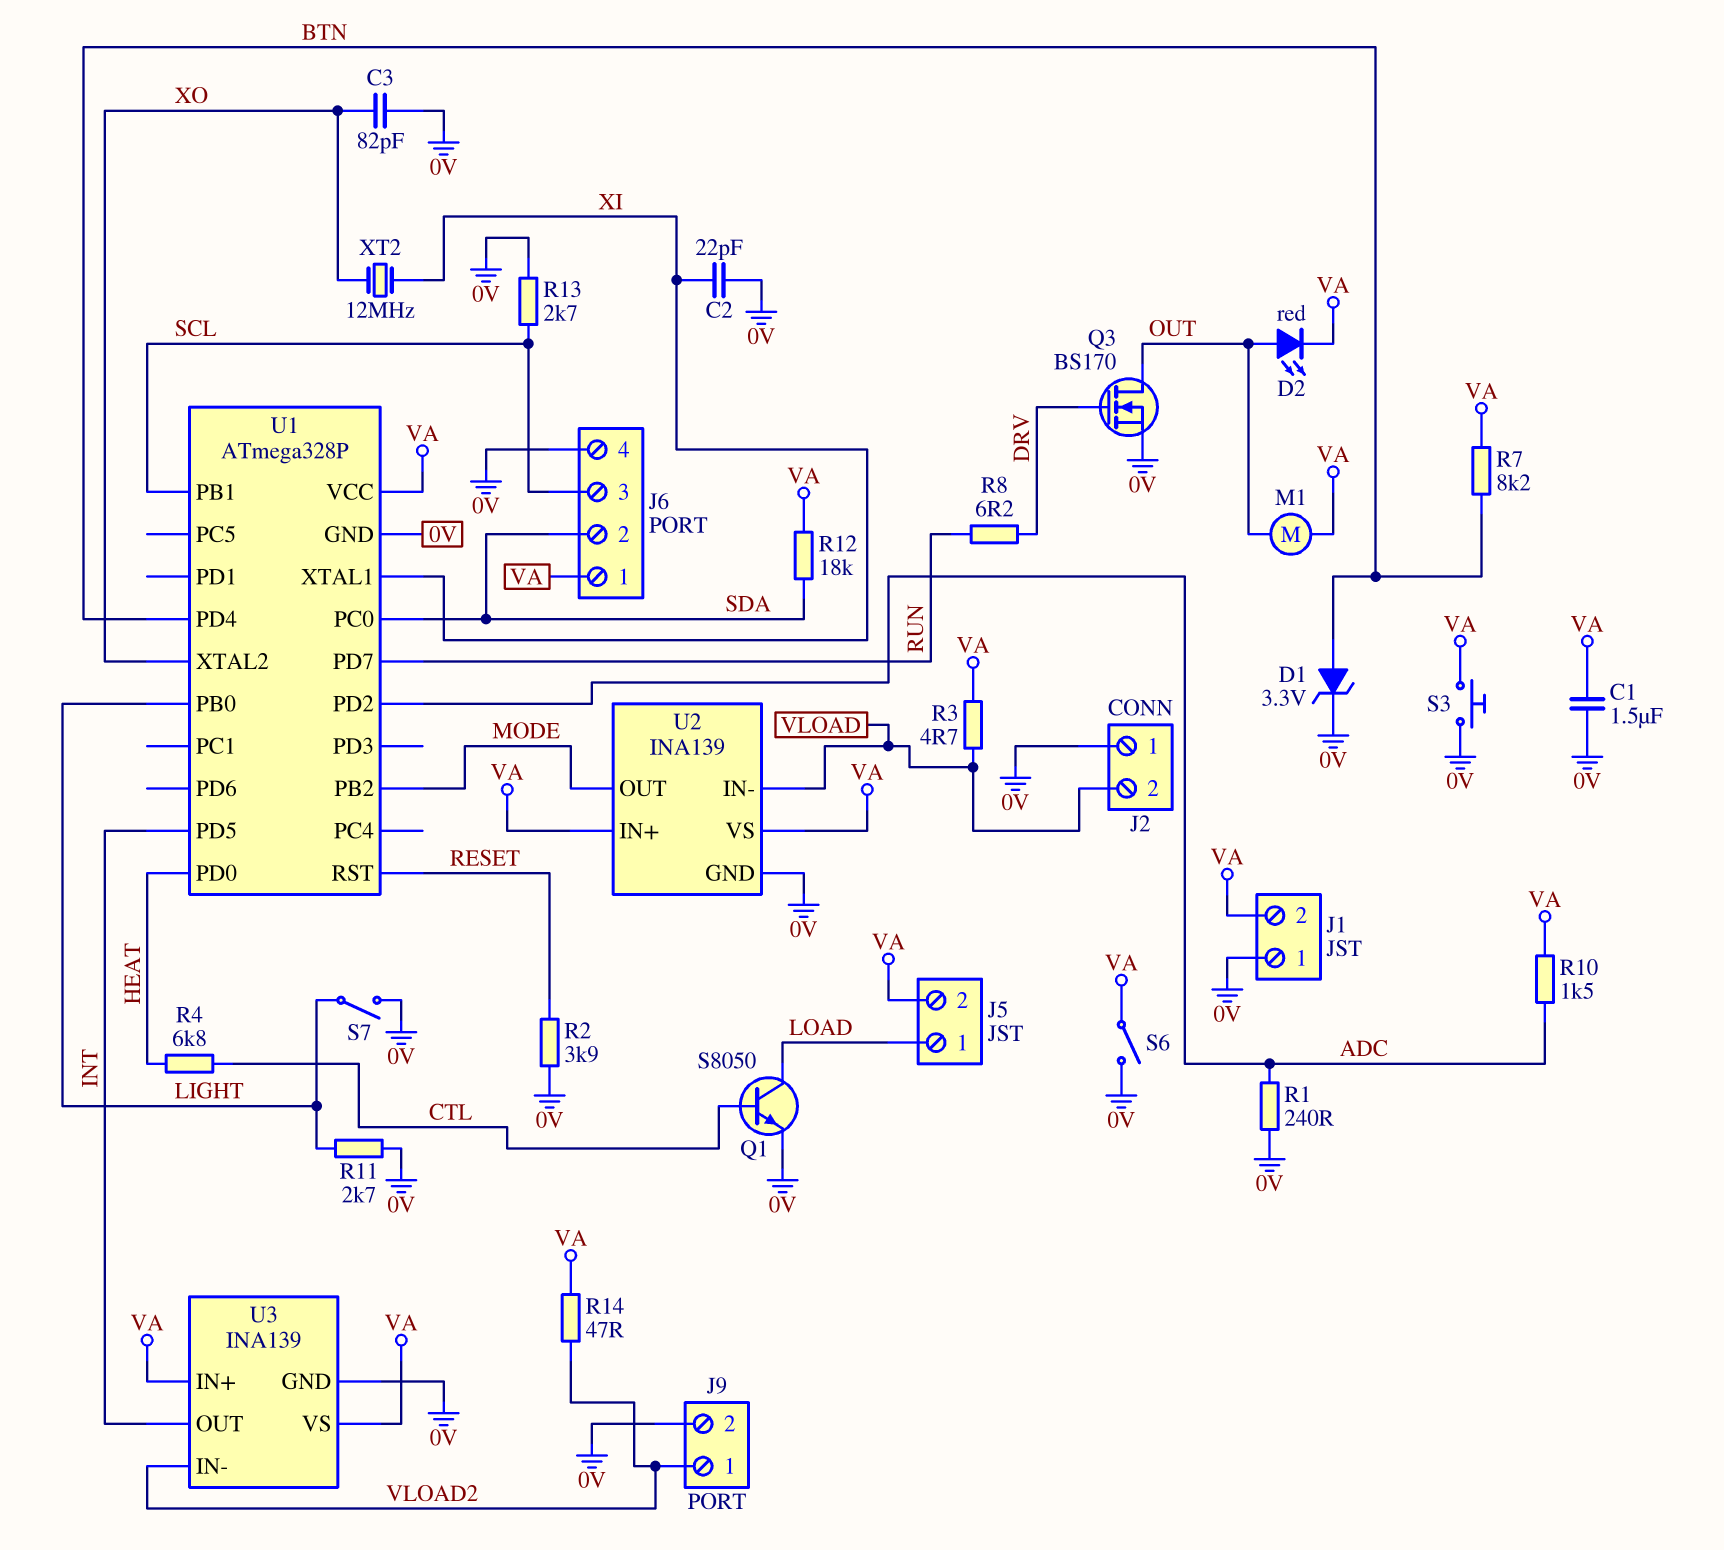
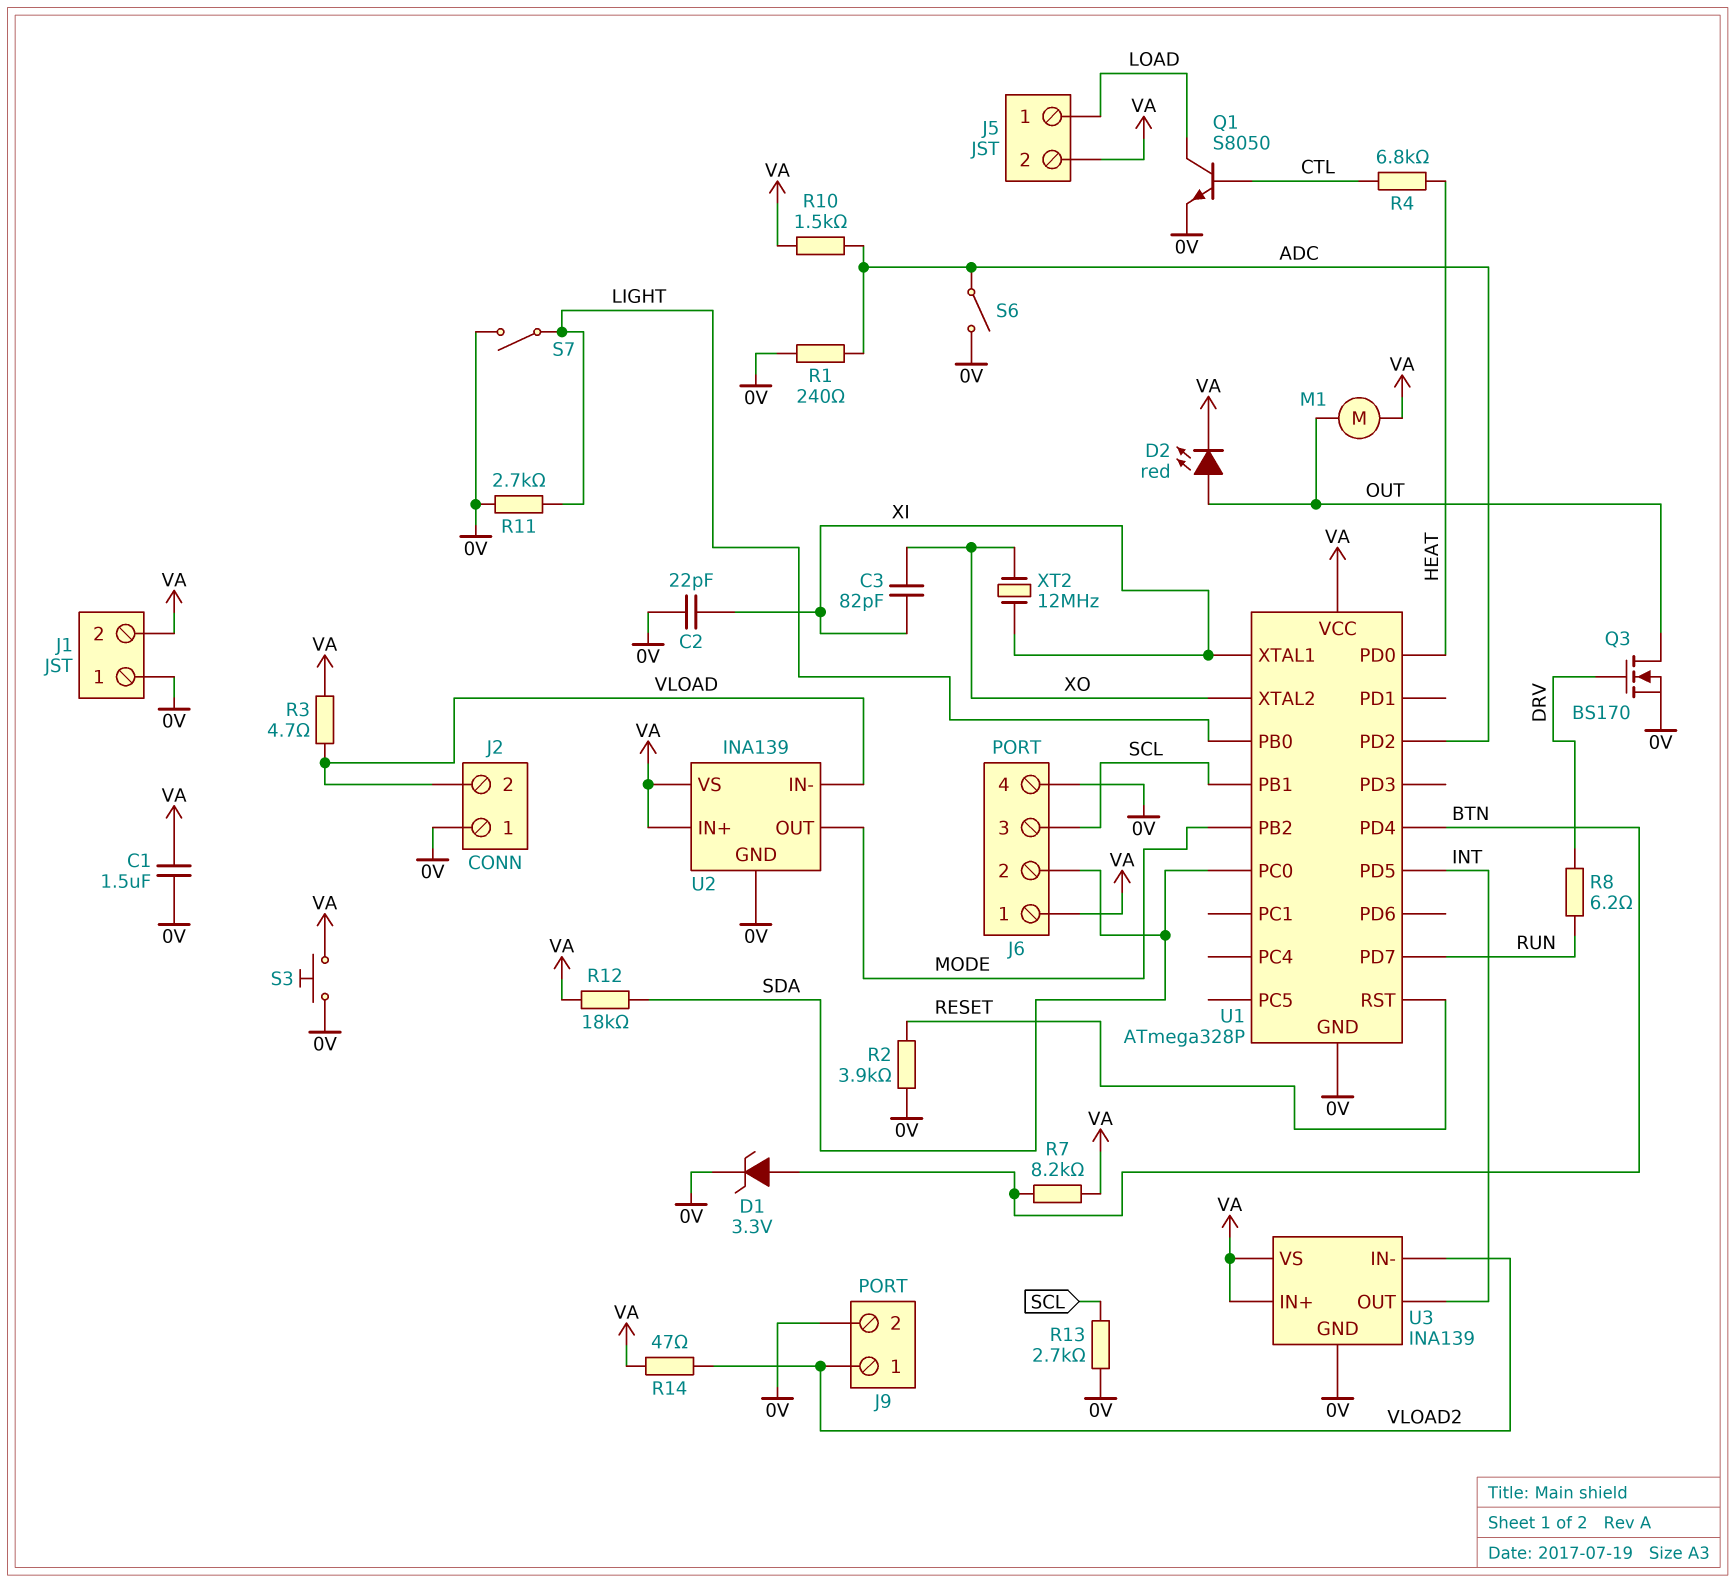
C3: 82pF (0V, XO) -> 82pF (XI, XO)
S6: switch (0V, VA) -> switch (0V, ADC)

